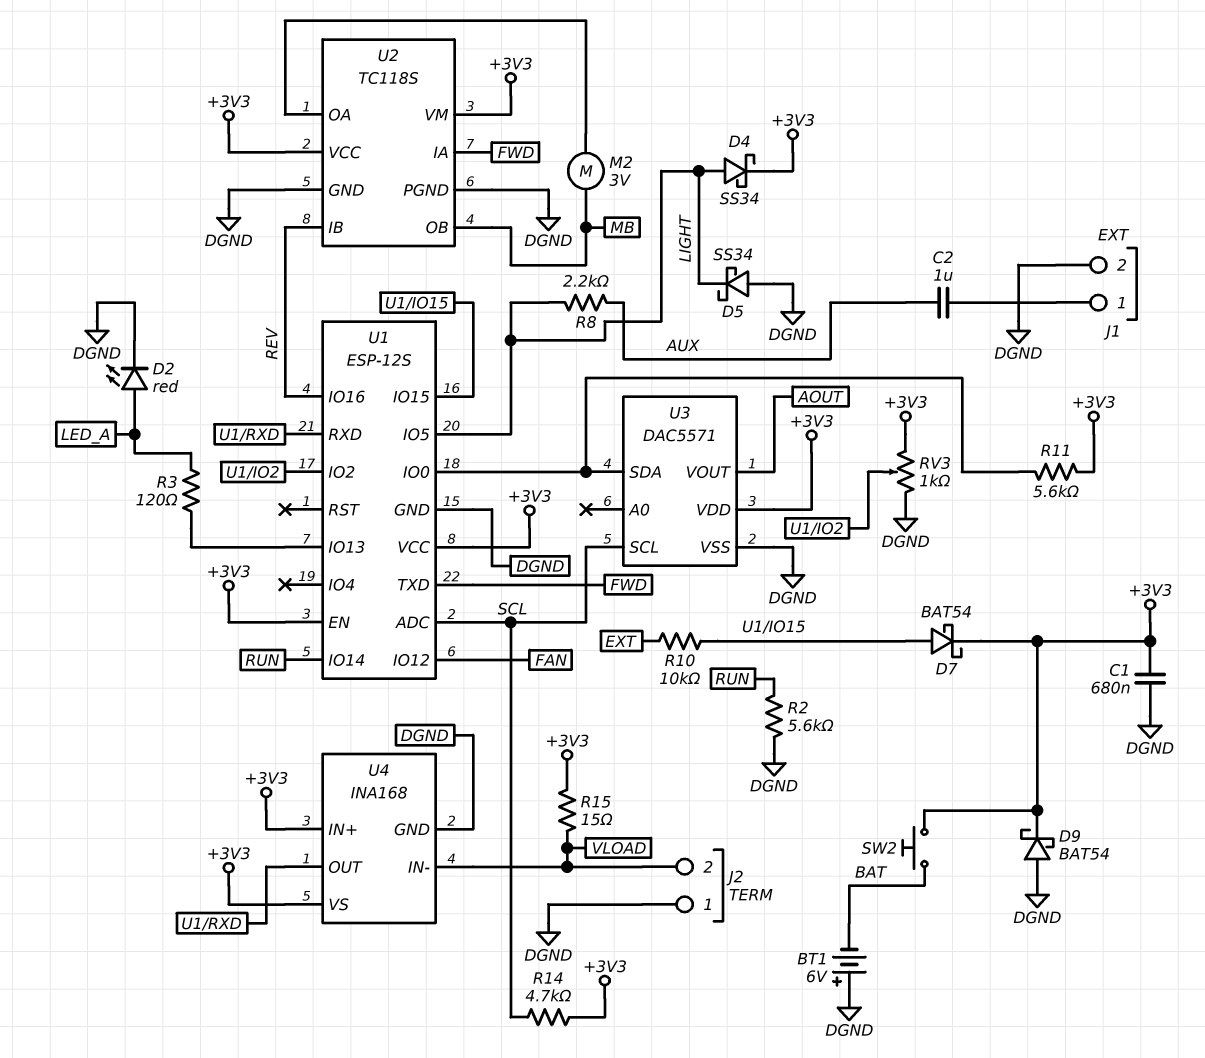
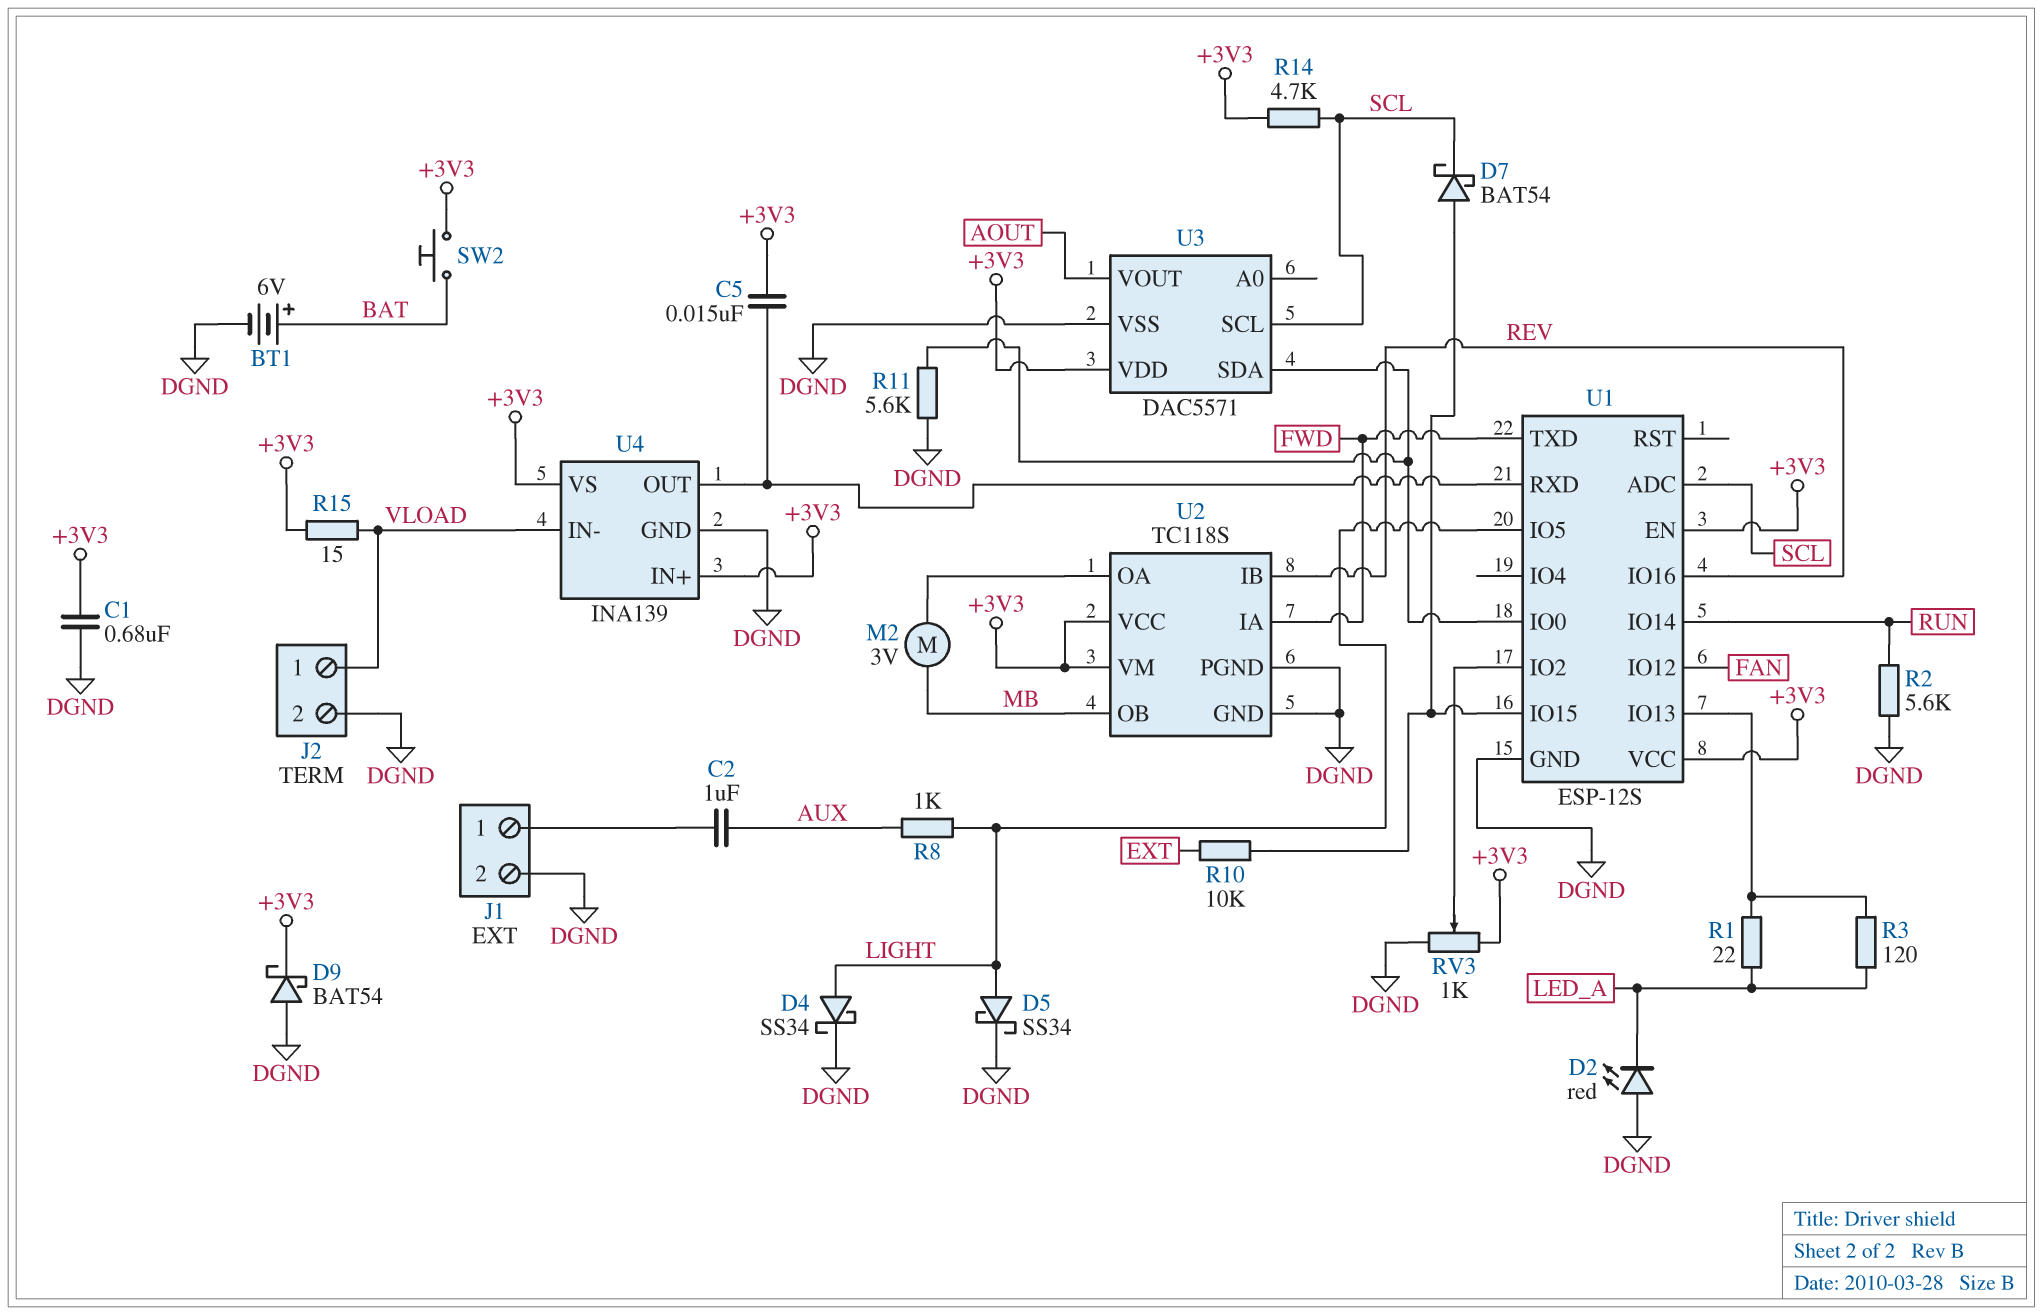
BT1: 6V (plus DGND, minus BAT) -> 6V (plus BAT, minus DGND)
C5: none -> 15nF (+3V3, U1/RXD)
D2: LED red (A LED_A, K DGND) -> LED red (A DGND, K LED_A)
D4: schottky SS34 (A LIGHT, K +3V3) -> schottky SS34 (A LIGHT, K DGND)
D5: schottky SS34 (A DGND, K LIGHT) -> schottky SS34 (A LIGHT, K DGND)
D7: schottky BAT54 (A U1/IO15, K +3V3) -> schottky BAT54 (A U1/IO15, K SCL)
J2 pin 1: DGND -> VLOAD
J2 pin 2: VLOAD -> DGND
R1: none -> 22 (LED_A, U1/IO13)
R8: 2.2k (AUX, LIGHT) -> 1k (AUX, LIGHT)
R11: 5.6k (+3V3, U1/IO0) -> 5.6k (DGND, U1/IO0)
U4: INA168 -> INA139

